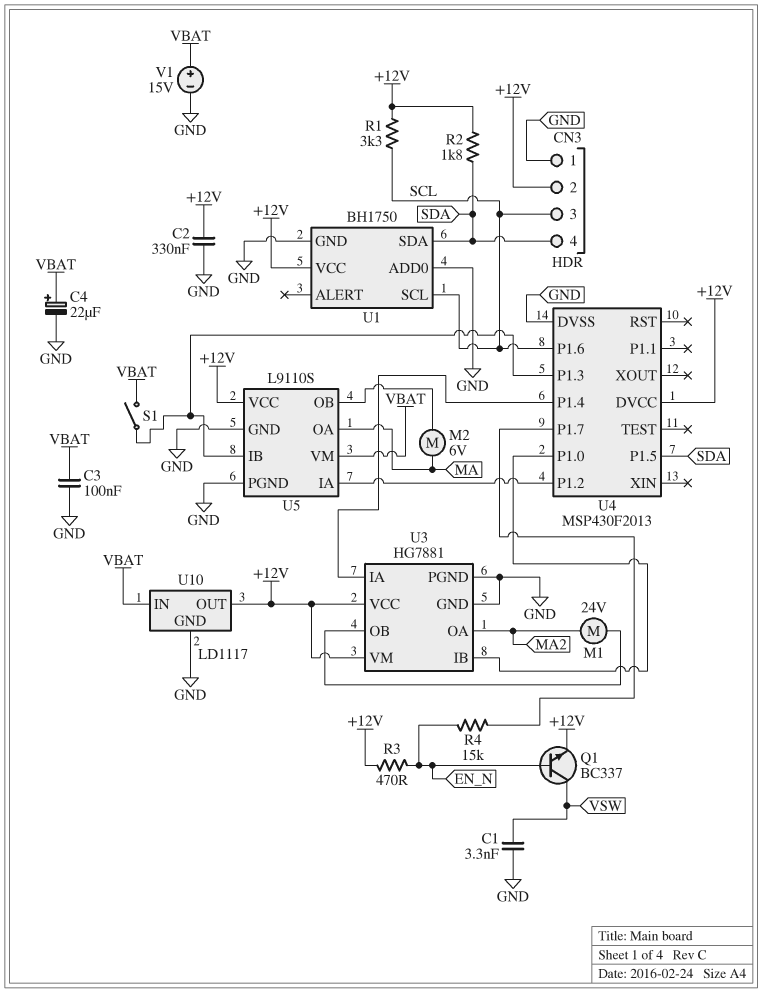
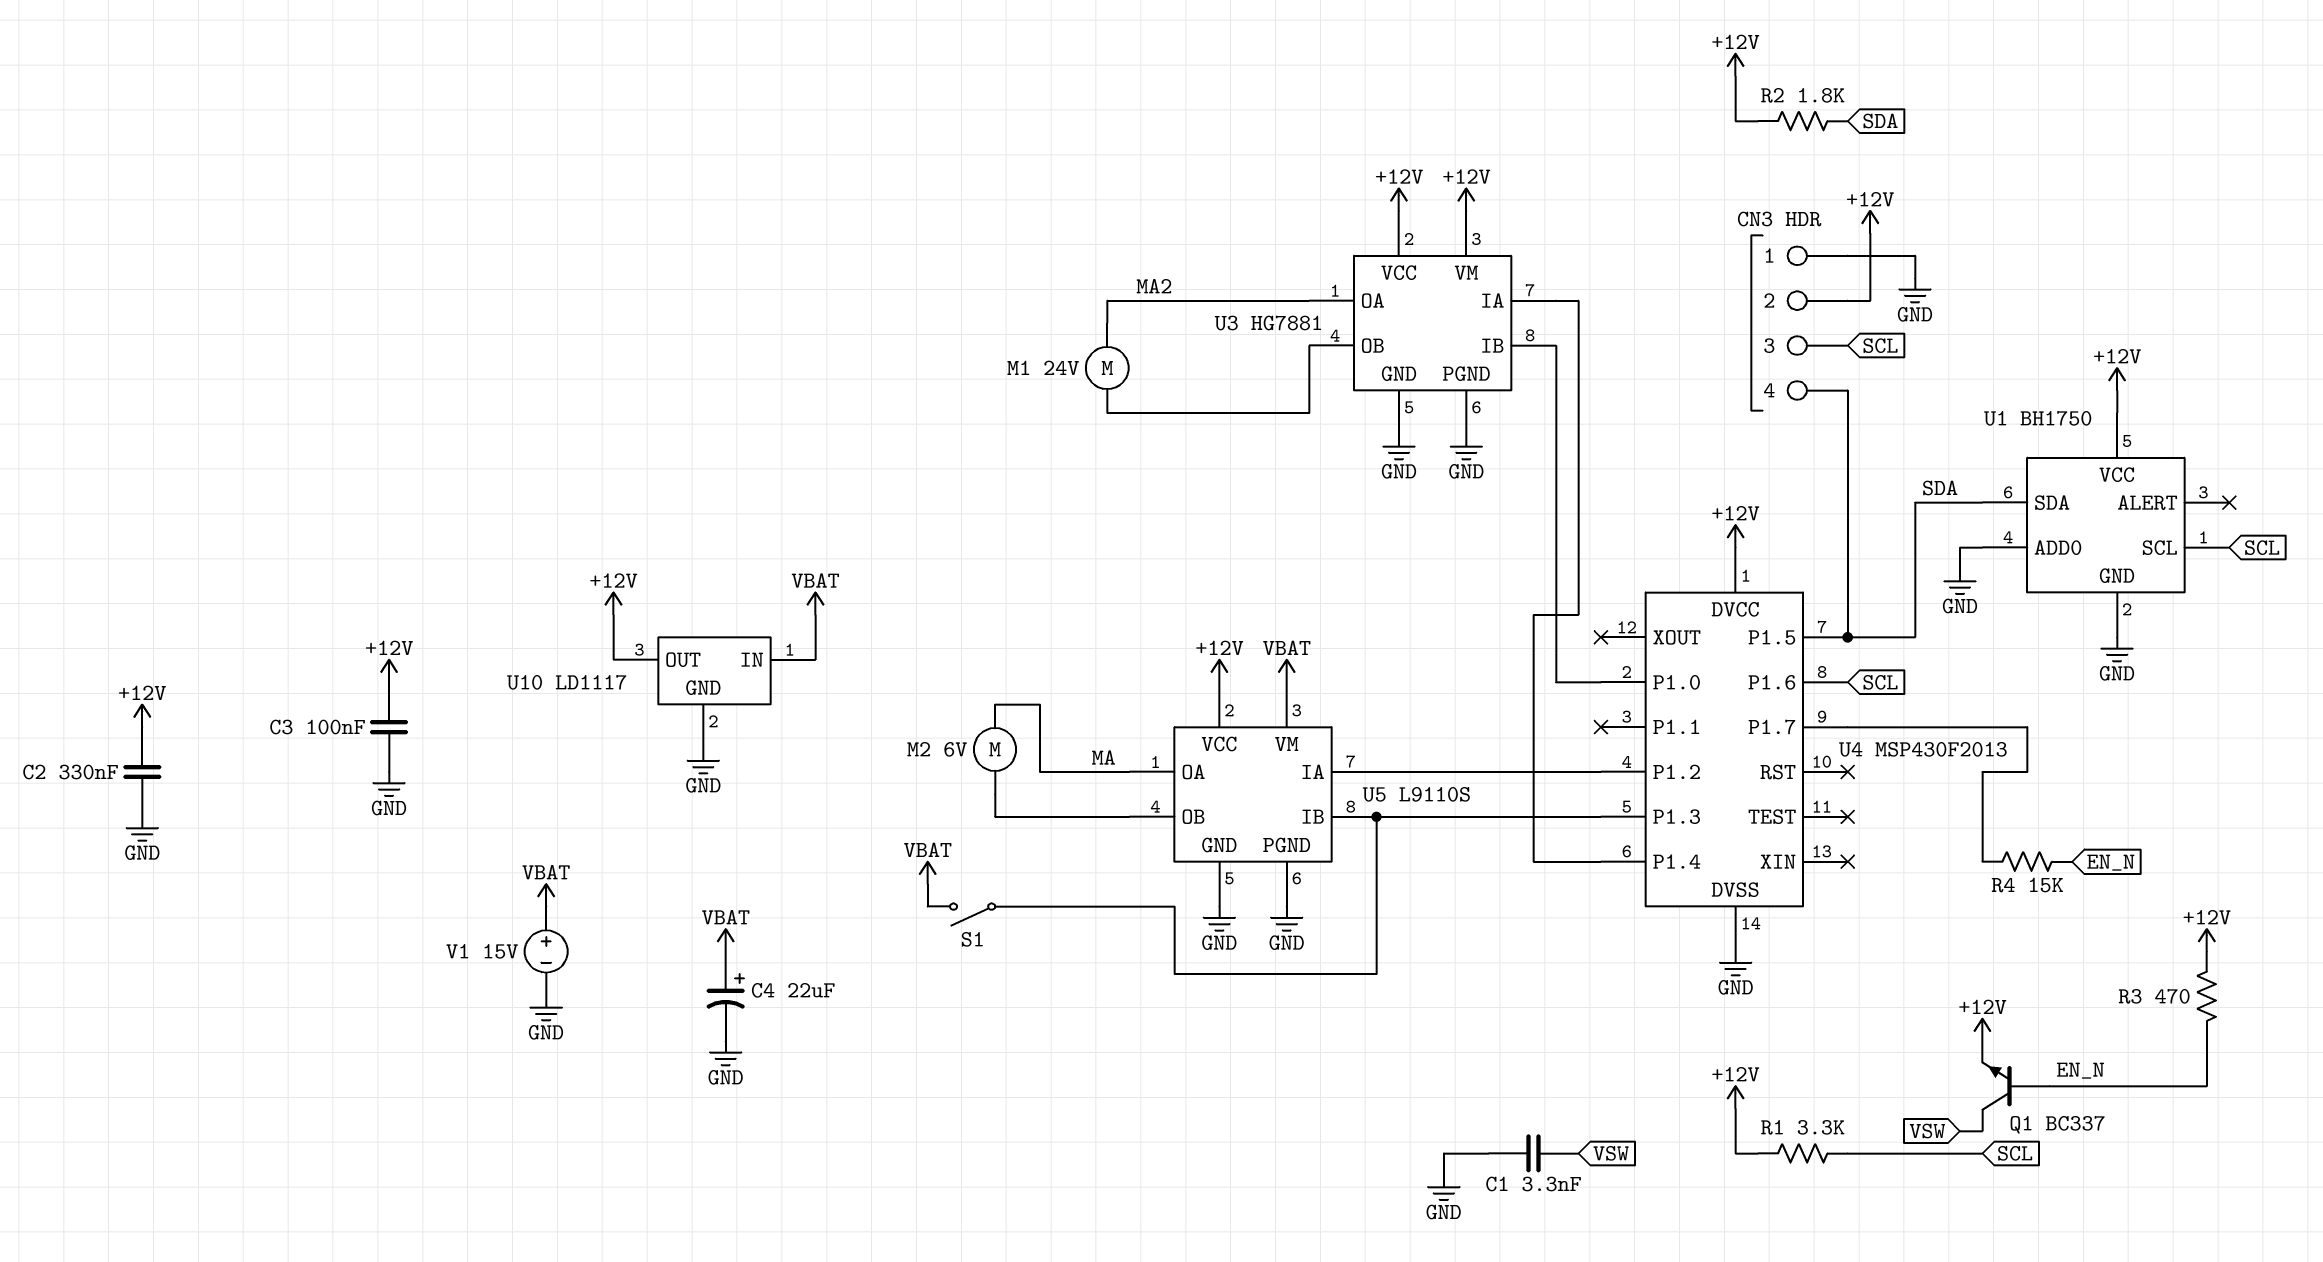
C3: 100nF (GND, VBAT) -> 100nF (+12V, GND)

